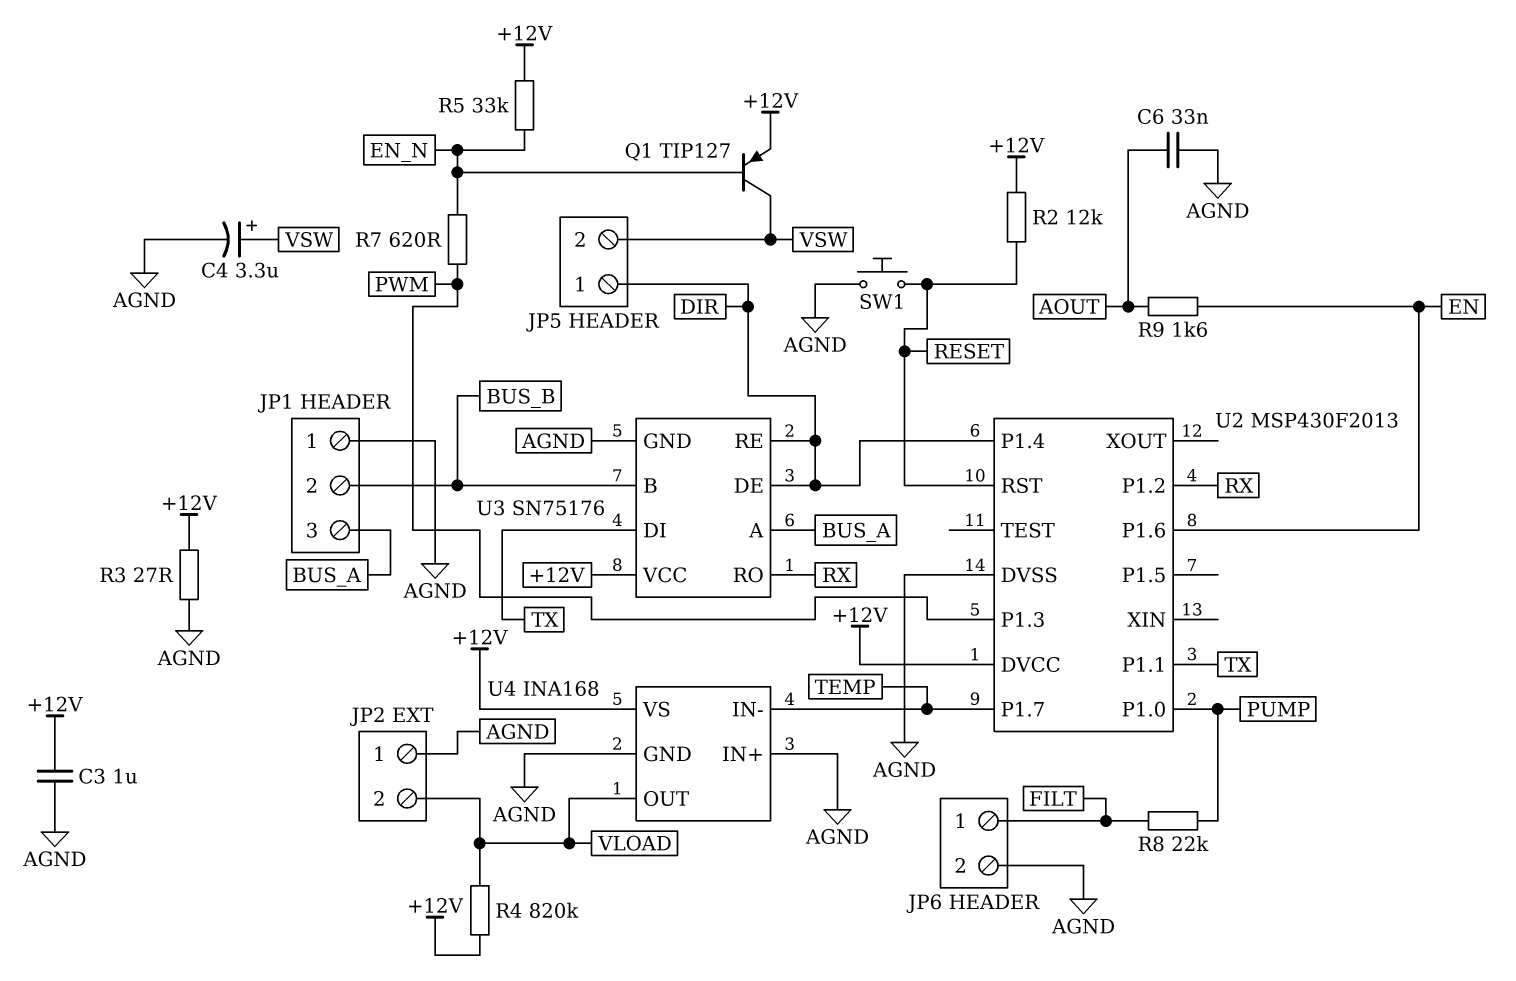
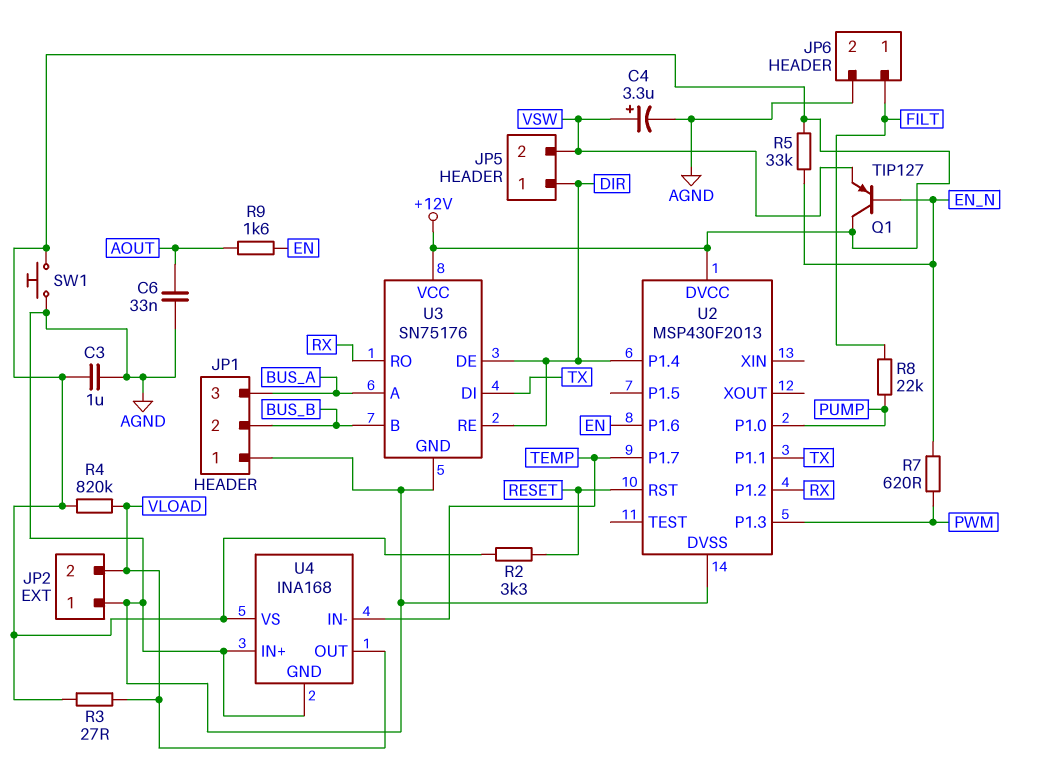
Q1: PNP TIP127 (B EN_N, C VSW, E +12V) -> PNP TIP127 (B EN_N, C +12V, E VSW)
R2: 12k (+12V, RESET) -> 3.3k (+12V, RESET)
R3: 27 (+12V, AGND) -> 27 (+12V, VLOAD)
SW1: button (AGND, RESET) -> button (+12V, AGND)

